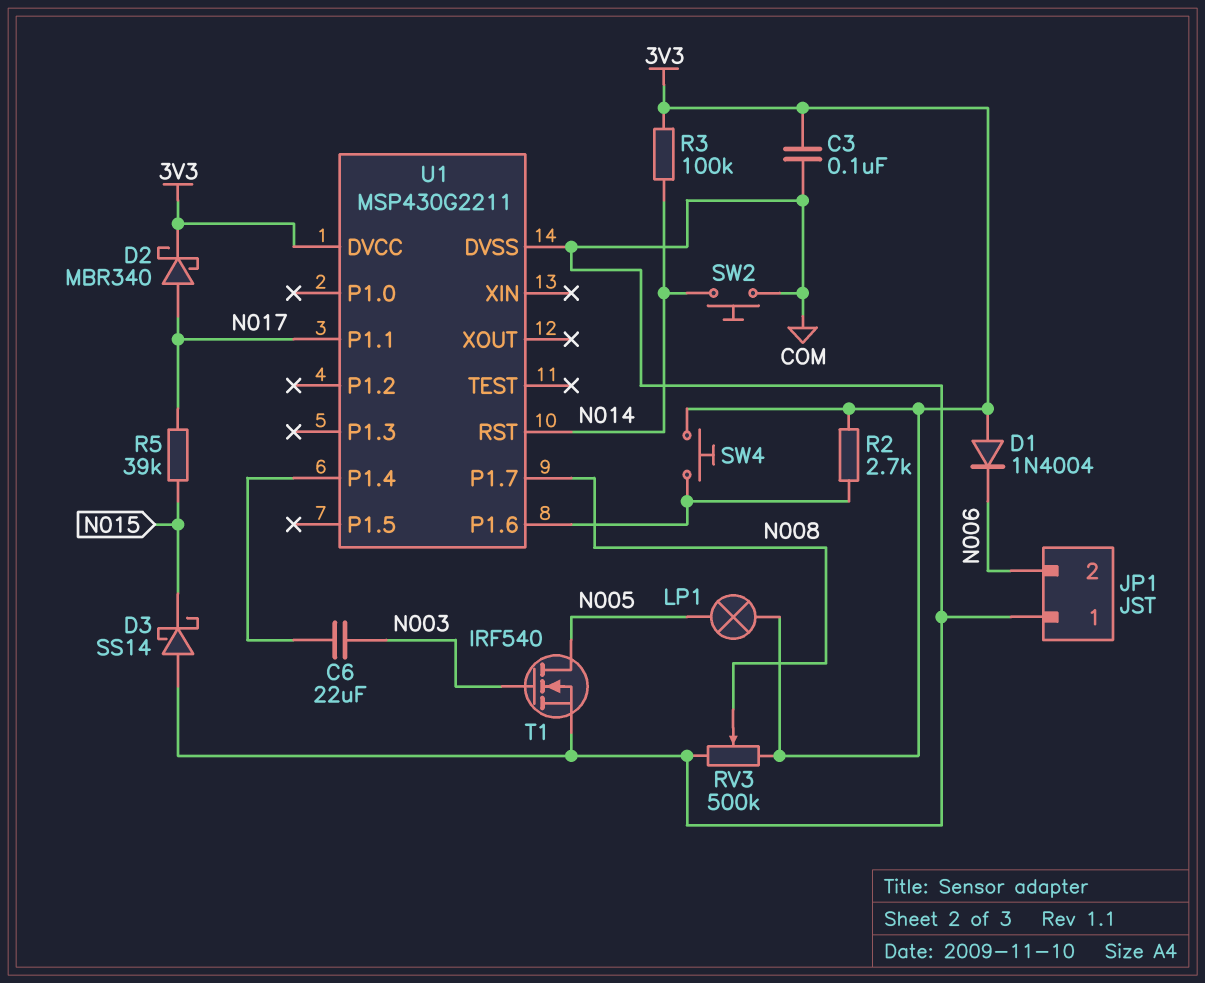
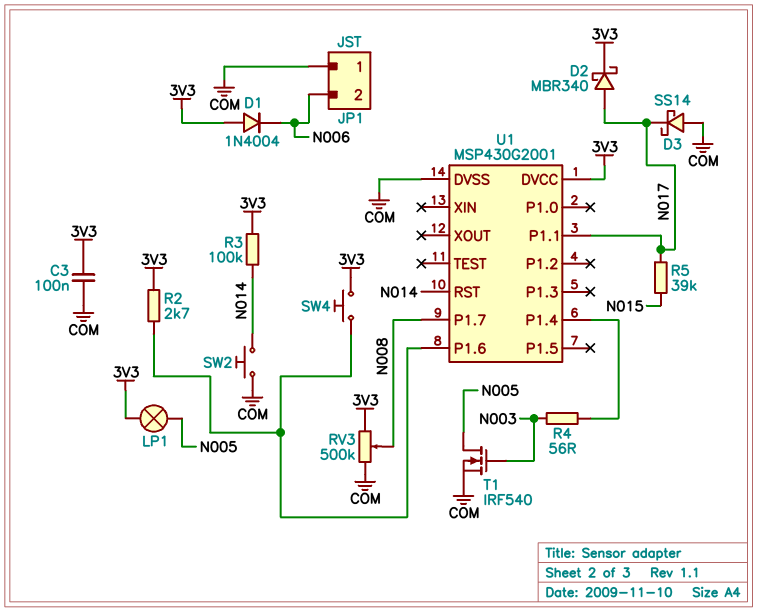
C6: 22uF (N003, U1/P1.4) -> none
D3: schottky SS14 (A COM, K N015) -> schottky SS14 (A COM, K N017)
R4: none -> 56 (N003, U1/P1.4)
U1: MSP430G2211 -> MSP430G2001

